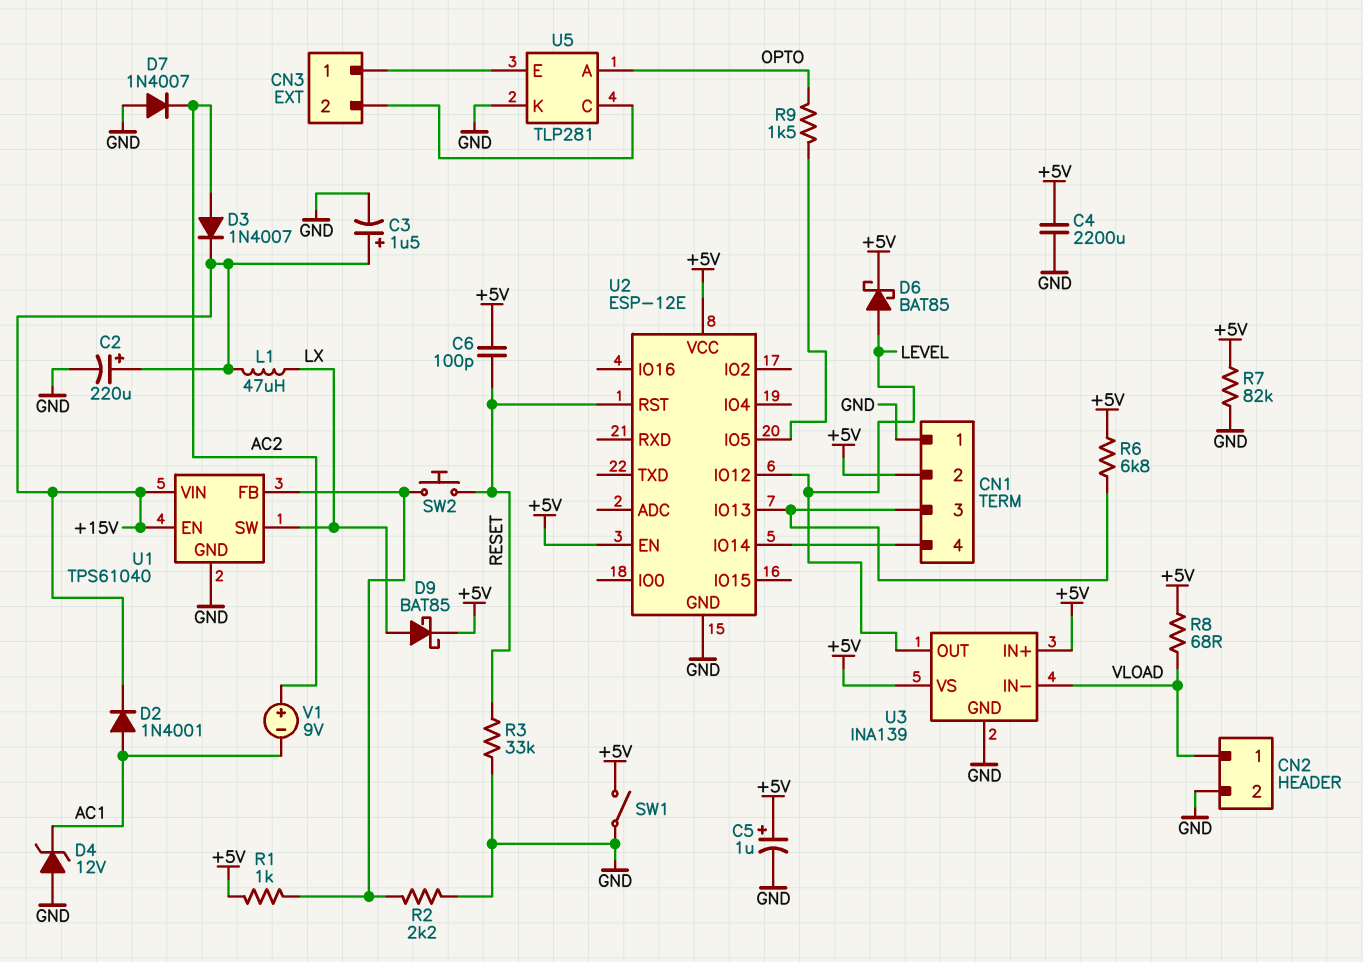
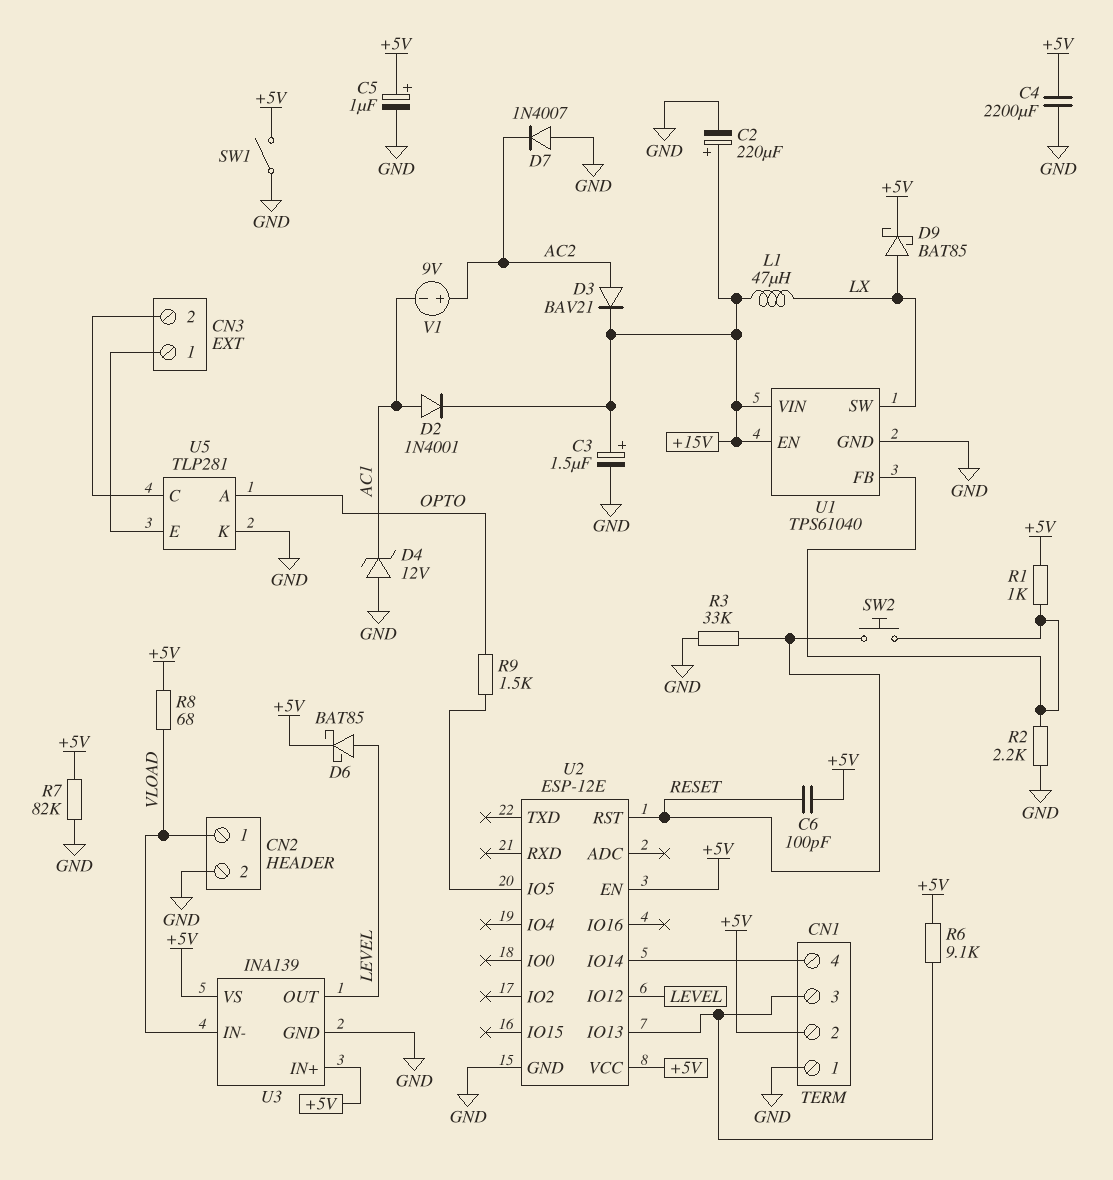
D3: diode 1N4007 (A AC2, K +15V) -> diode BAV21 (A AC2, K +15V)
R6: 6.8k (+5V, CN1/3) -> 9.1k (+5V, CN1/3)

